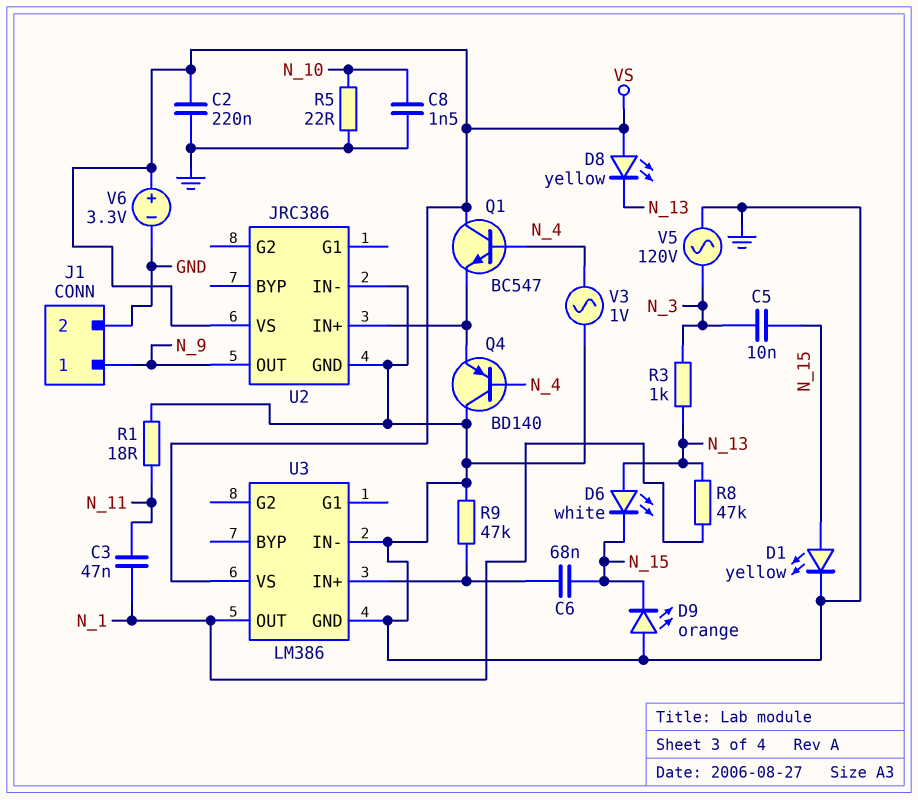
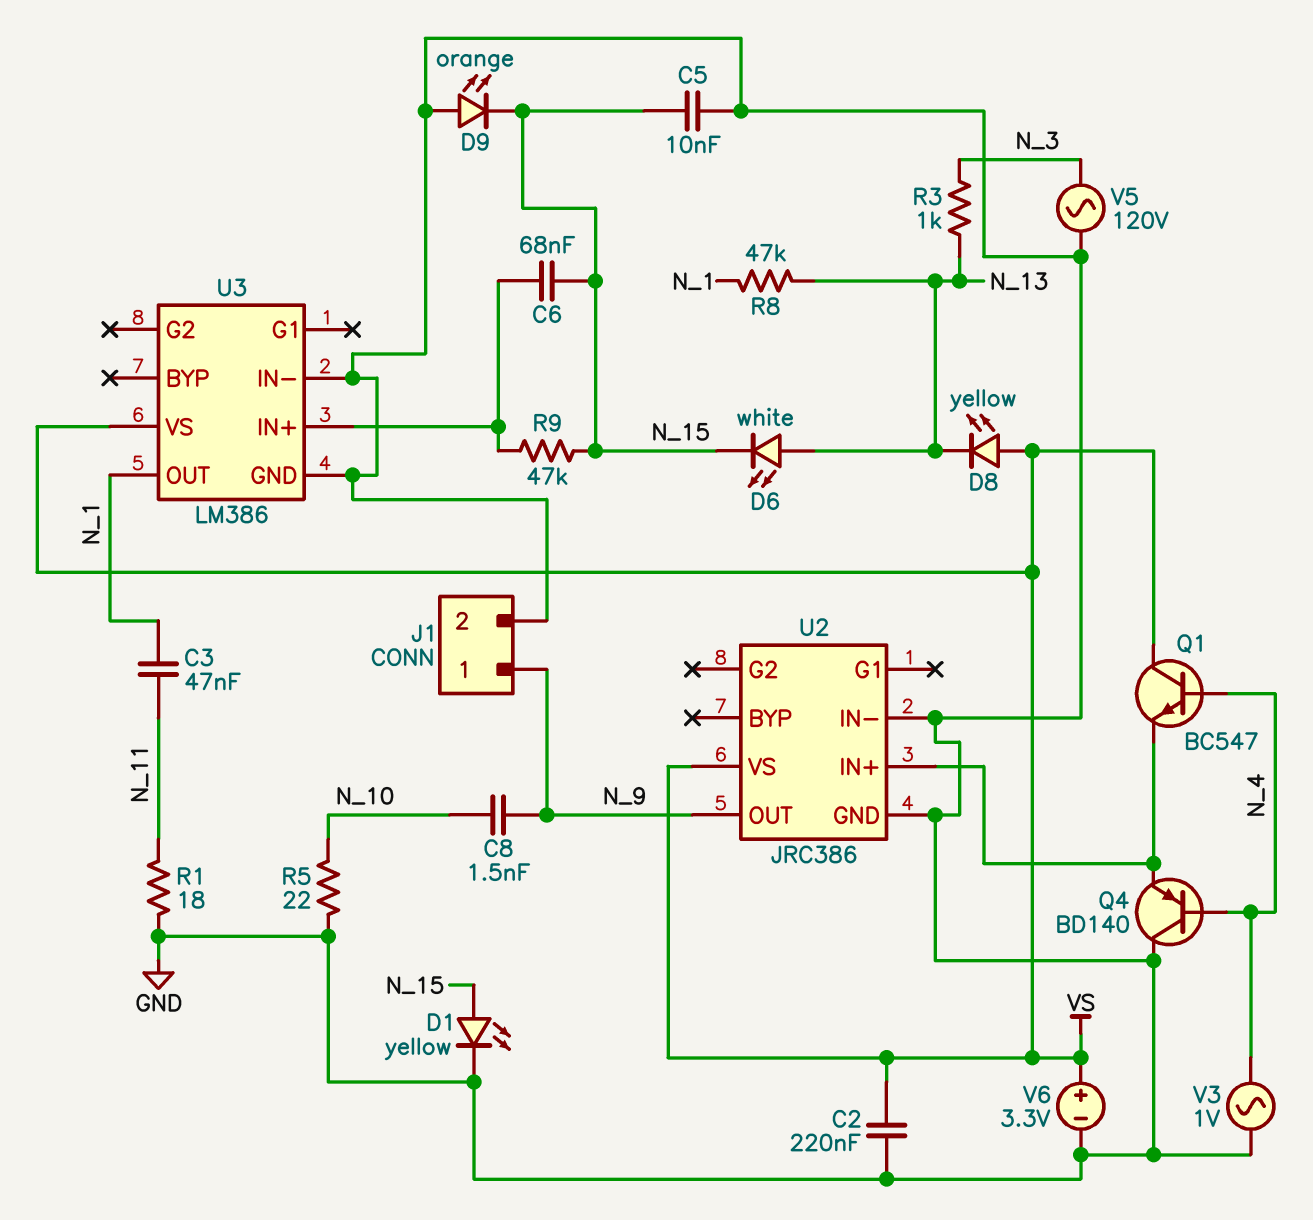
C5: 10nF (N_3, N_15) -> 10nF (GND, N_15)
C8: 1.5nF (GND, N_10) -> 1.5nF (N_9, N_10)
R9: 47k (GND, U3/IN+) -> 47k (N_15, U3/IN+)

